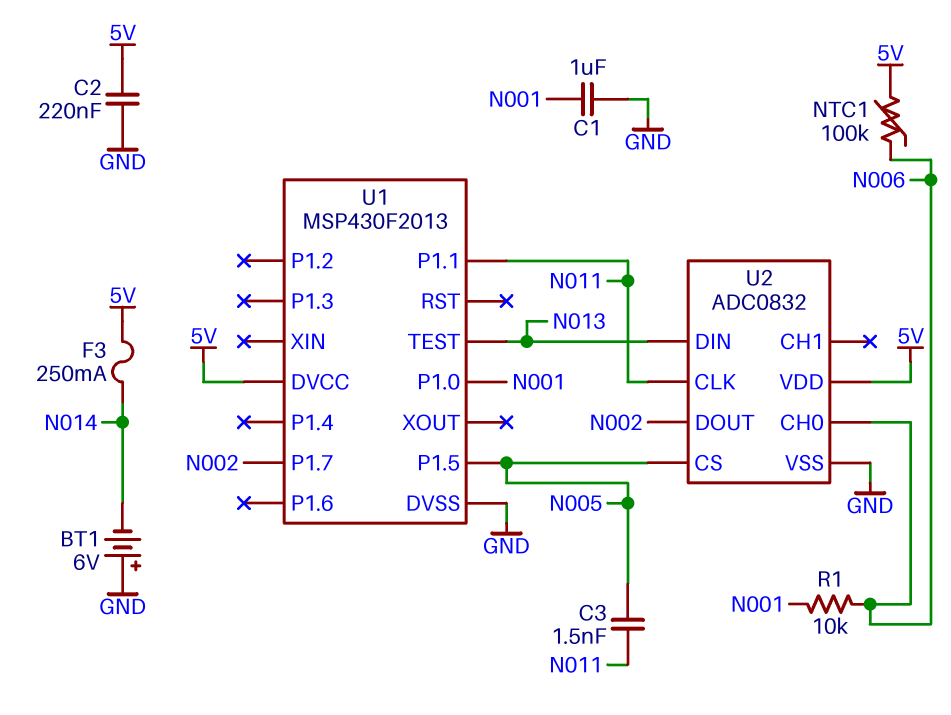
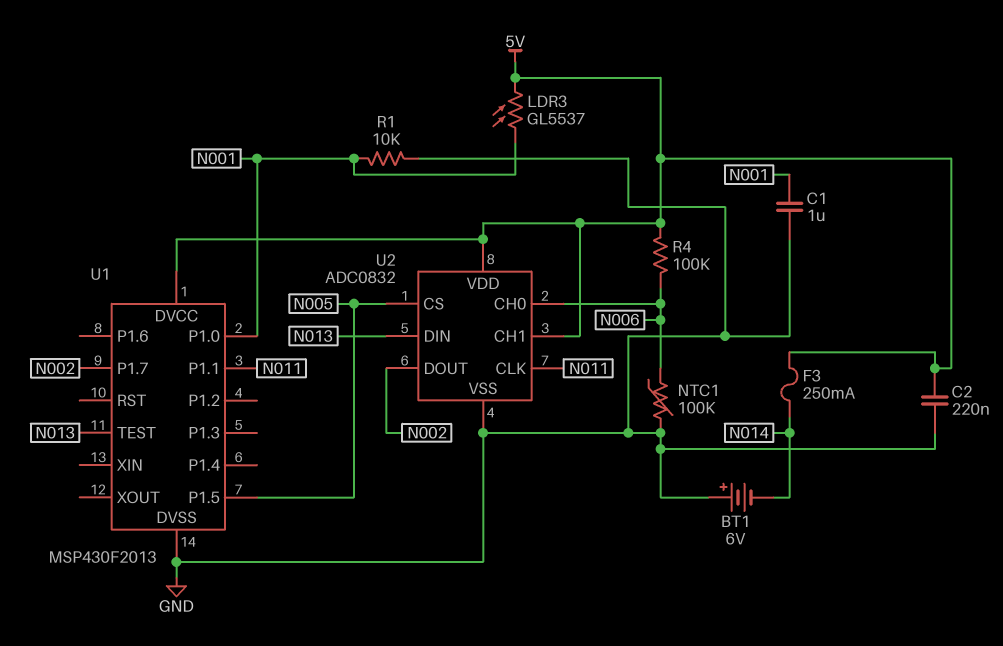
C3: 1.5nF (N005, N011) -> none
LDR3: none -> GL5537 (5V, N001)
NTC1: 100k (5V, N006) -> 100k (GND, N006)
R1: 10k (N001, N006) -> 10k (GND, N001)
R4: none -> 100k (5V, N006)
U2 pin CH1: none -> 5V

